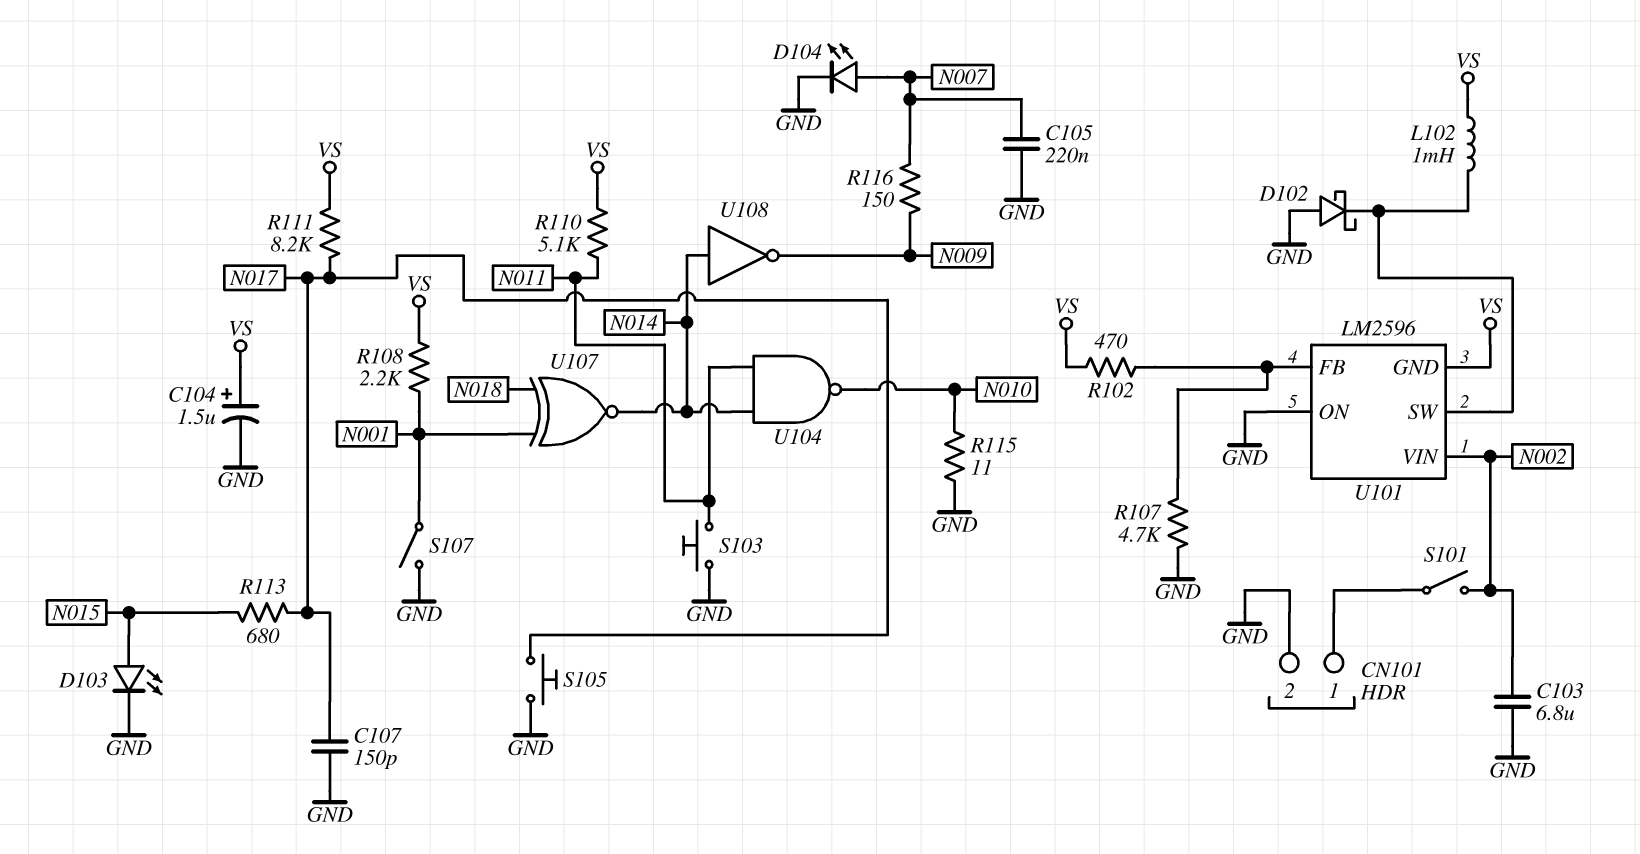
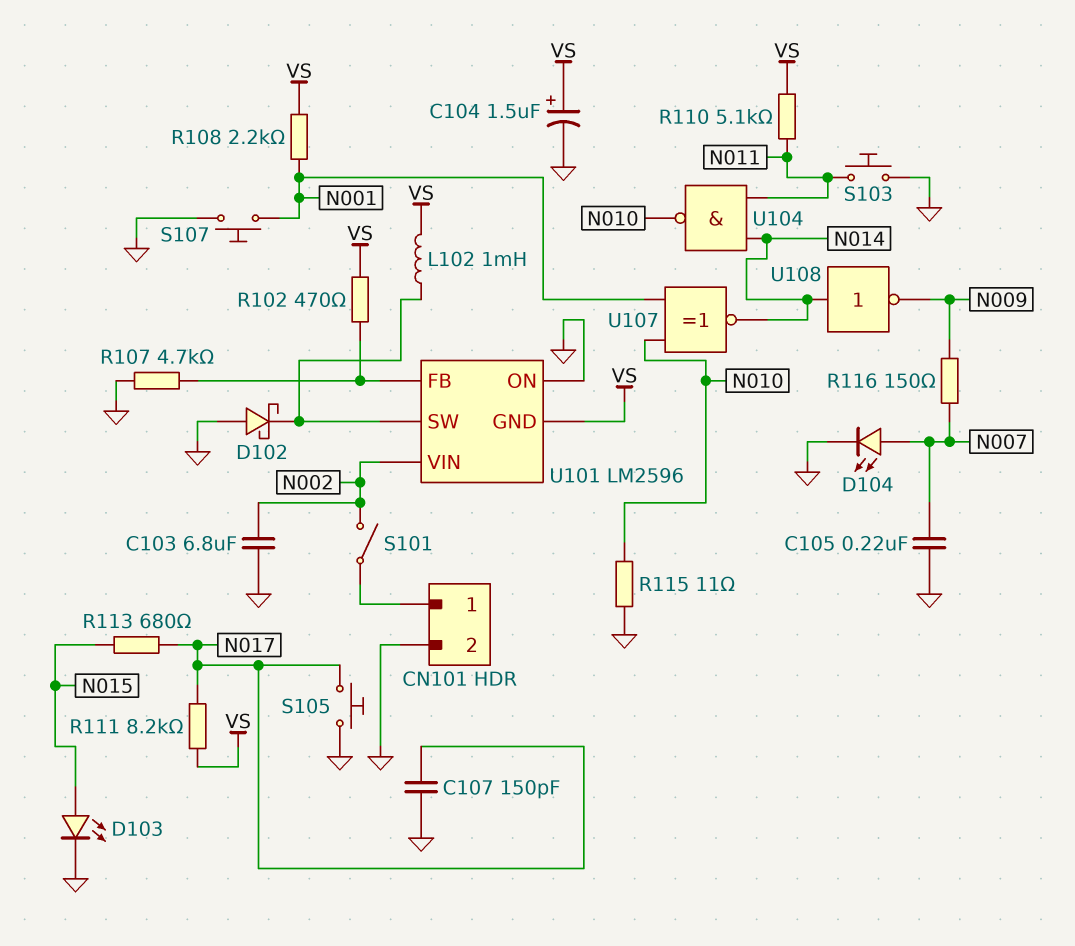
S107: switch (GND, N001) -> button (GND, N001)
U107: XNOR (in N001, in N018, out N014) -> XNOR (in N001, in N010, out N014)

